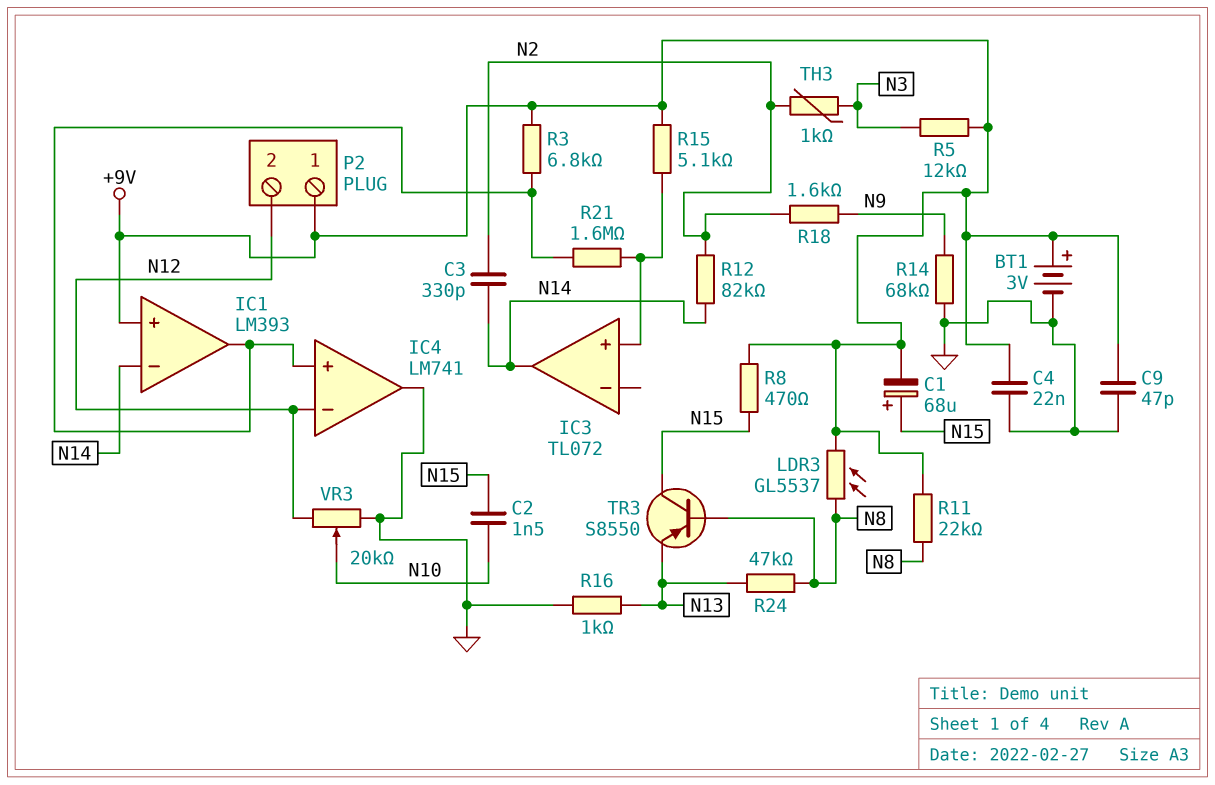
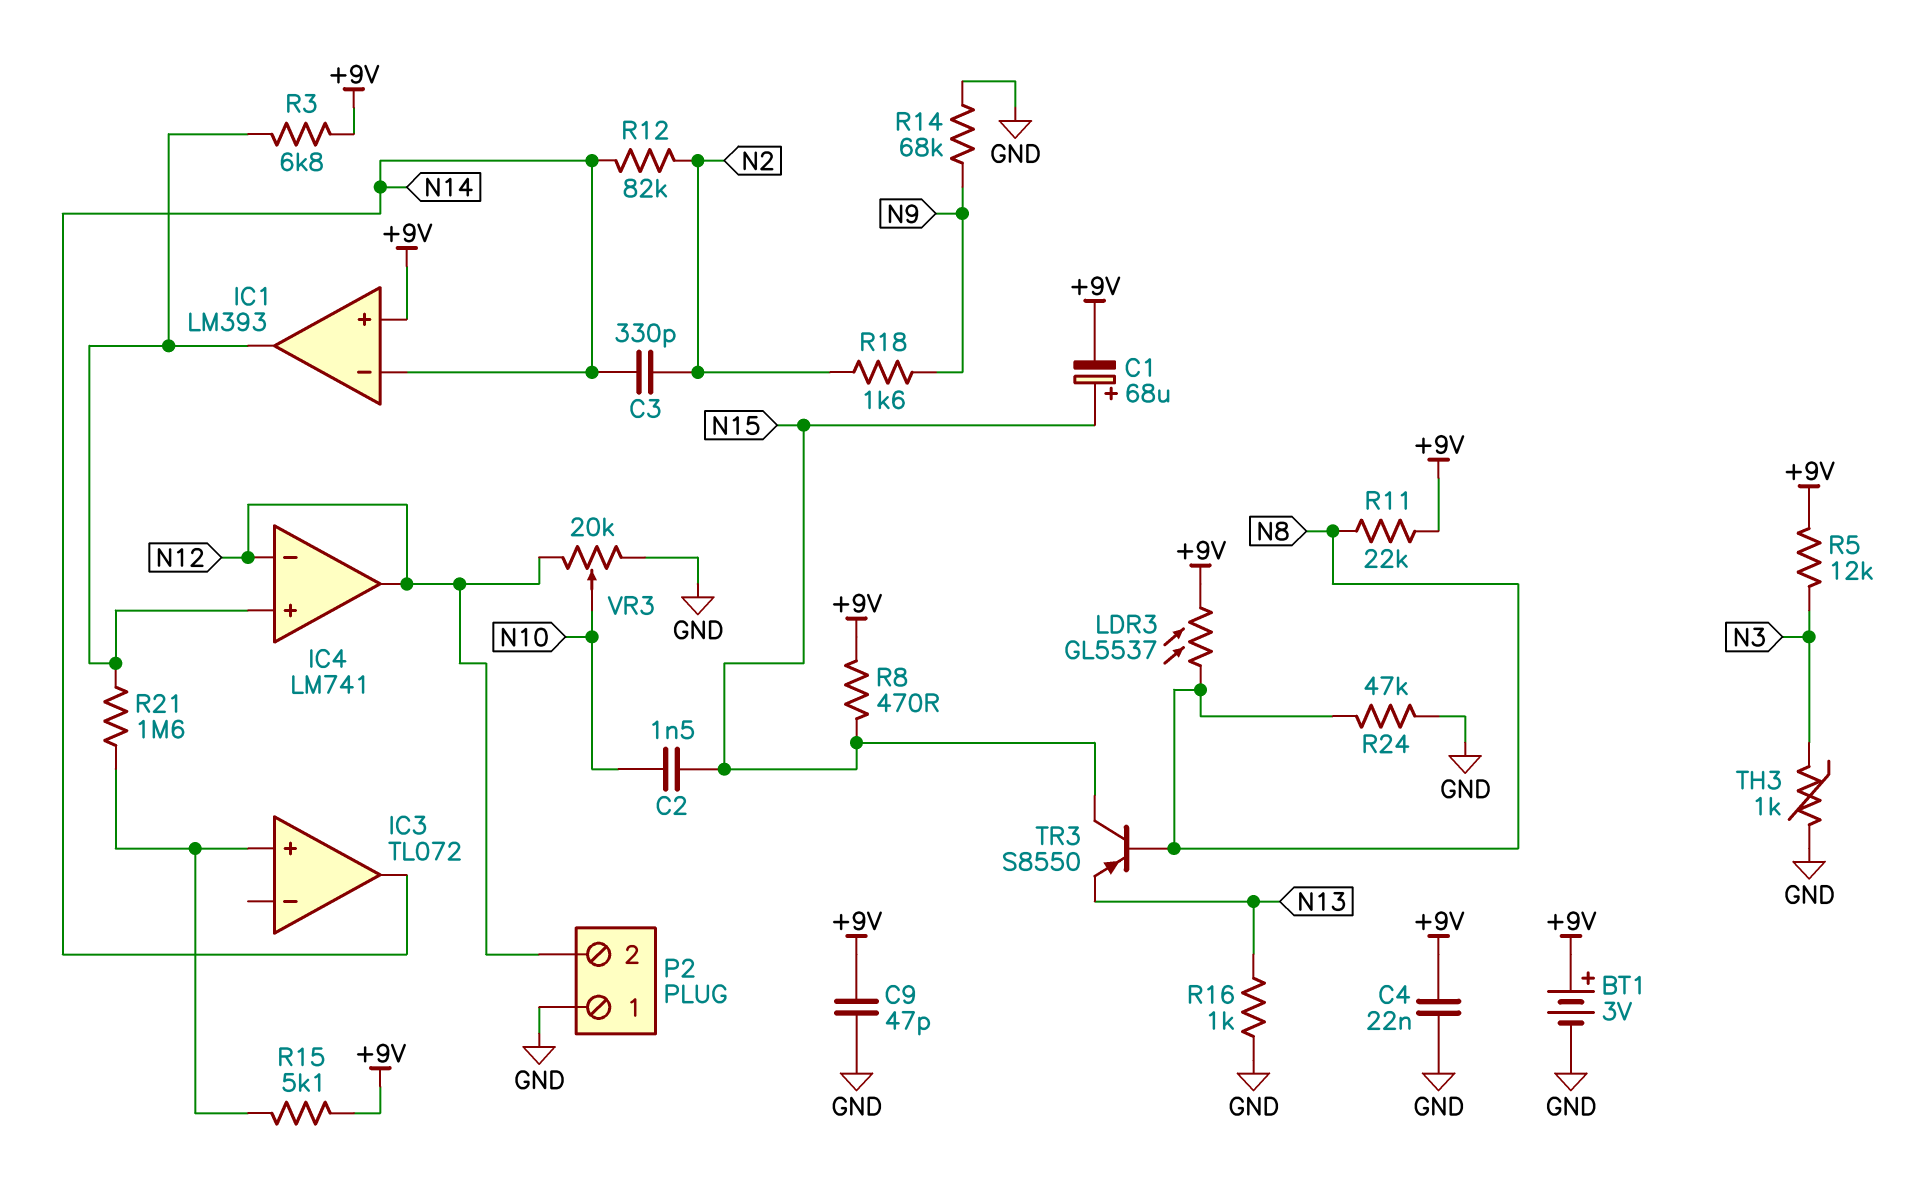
IC4 pin out: GND -> N12
P2 pin 1: +9V -> GND
R24: 47k (N8, N13) -> 47k (GND, N8)
TH3: 1k (N2, N3) -> 1k (GND, N3)

